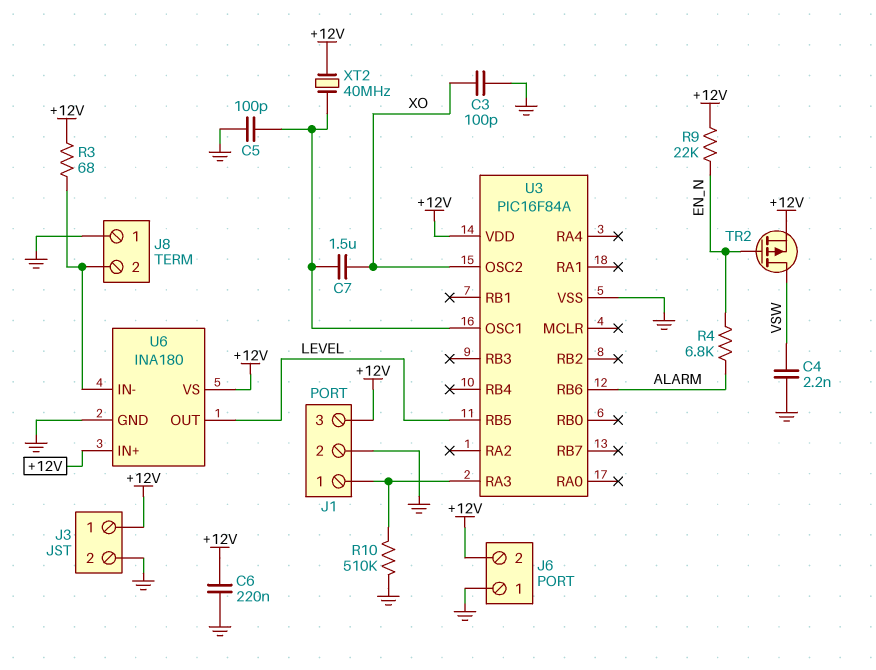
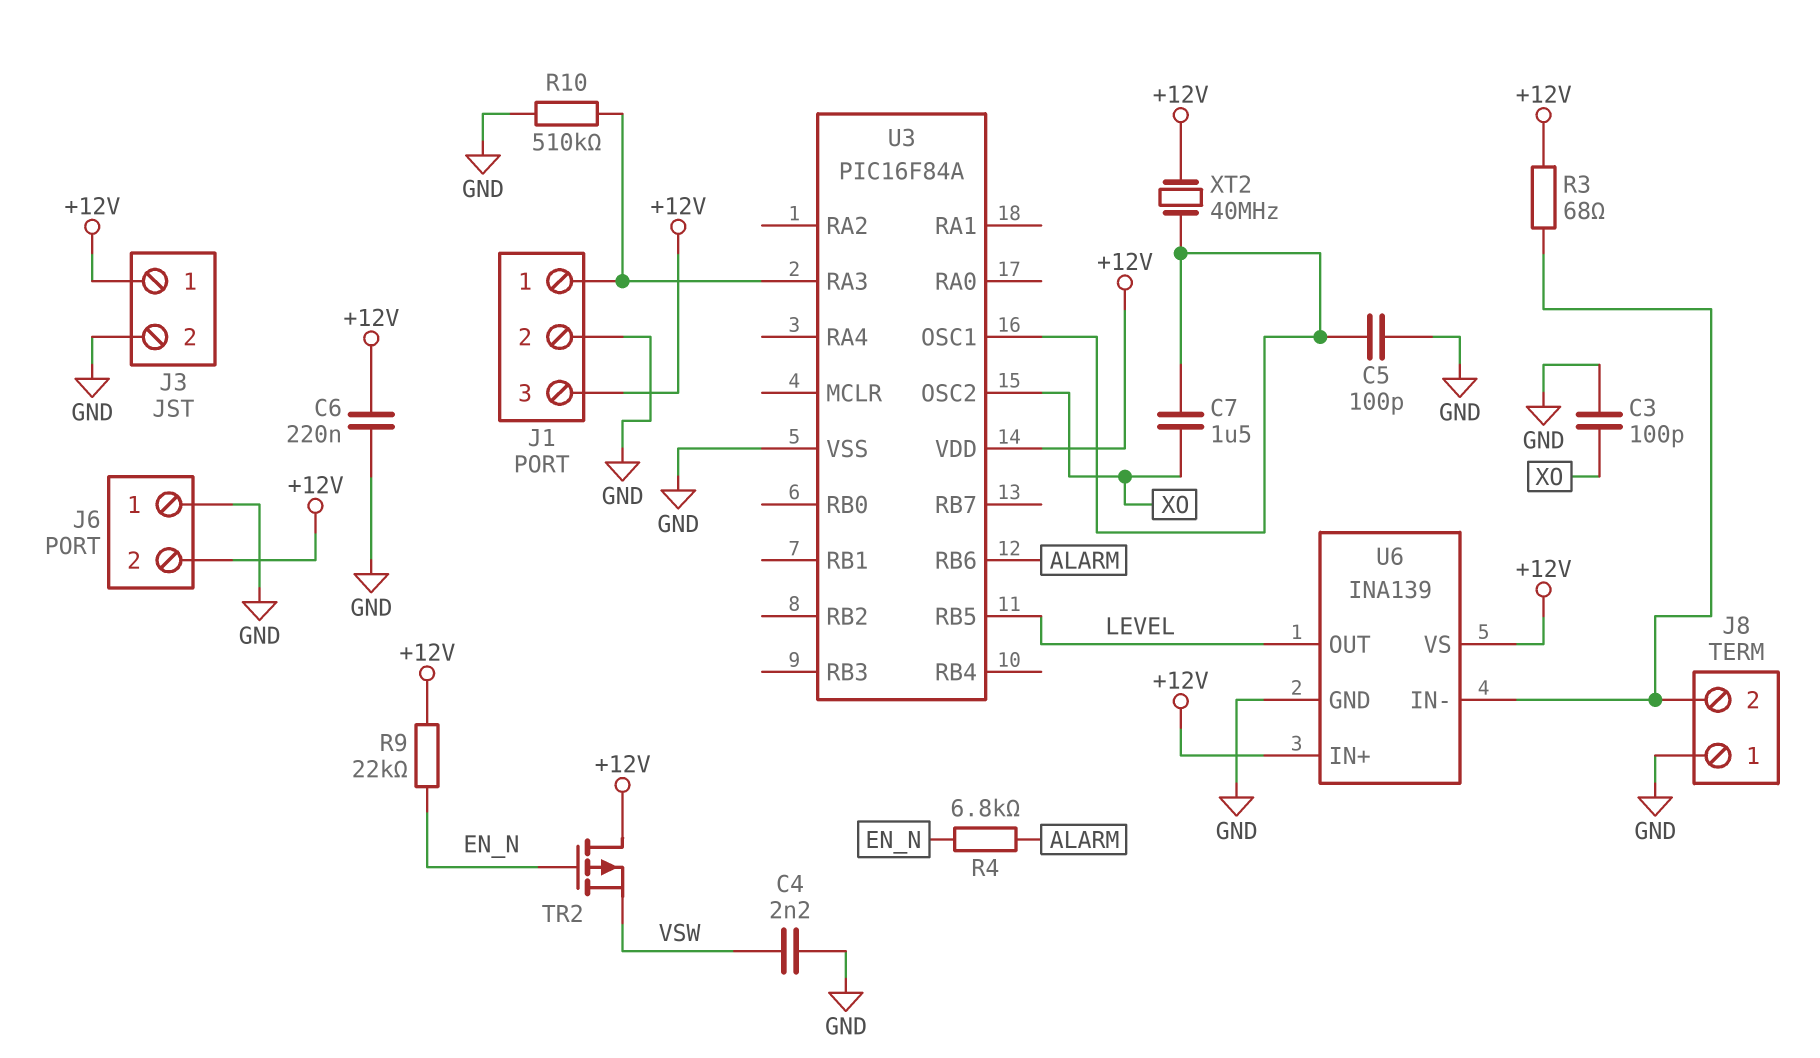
TR2: PMOS (G EN_N, D VSW, S +12V) -> PMOS (G EN_N, D +12V, S VSW)
U6: INA180 -> INA139

